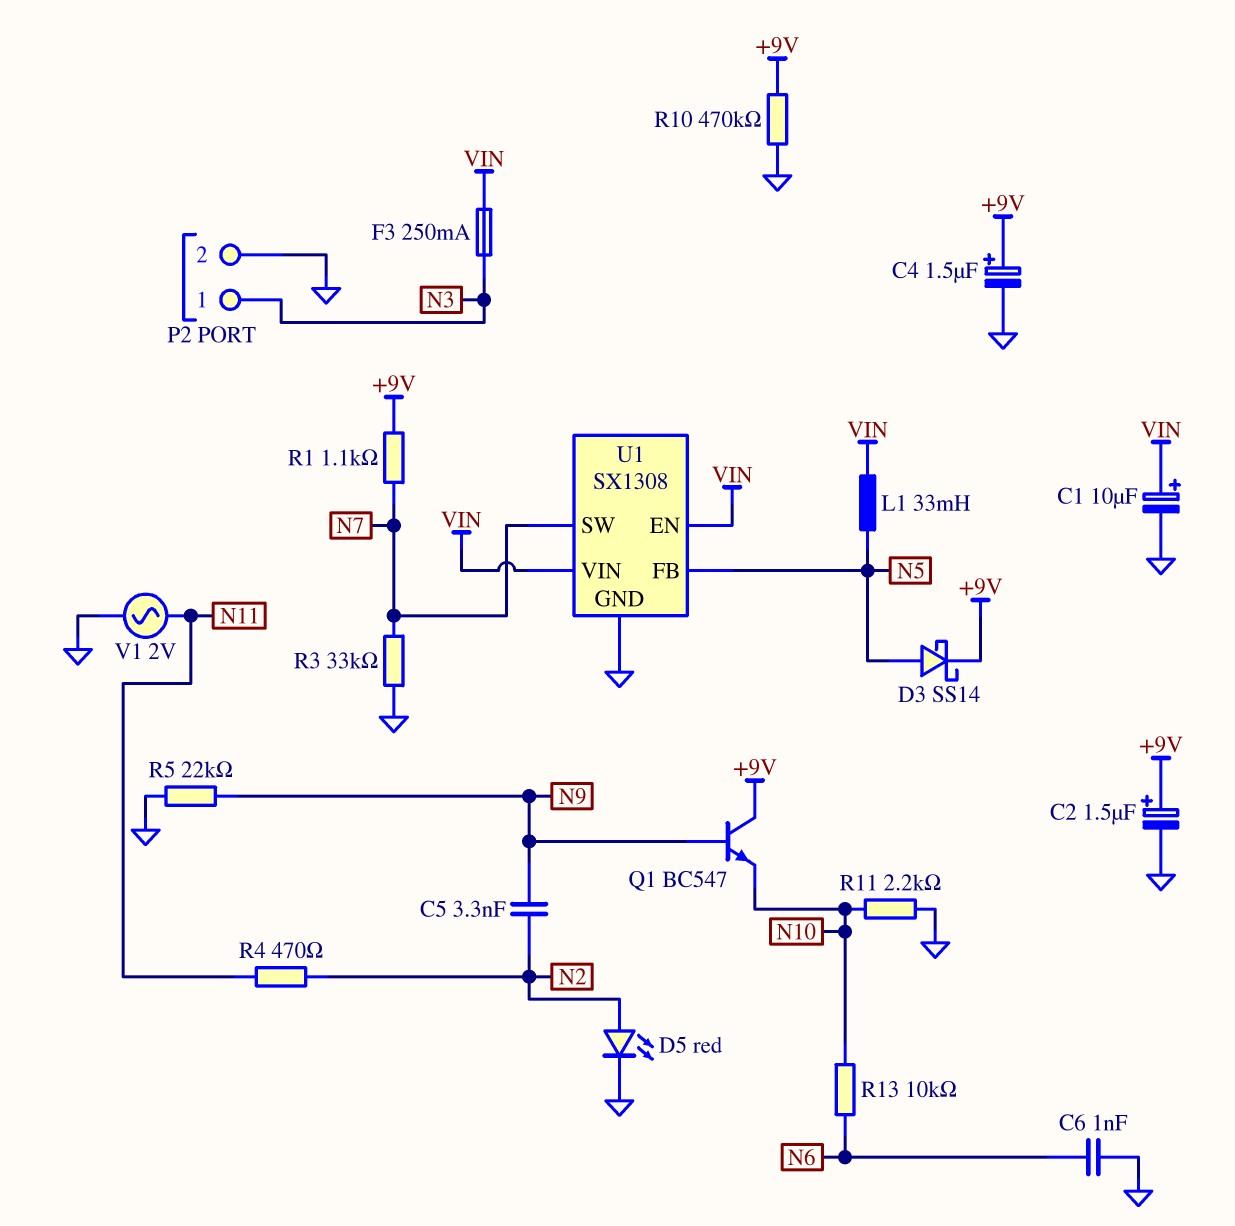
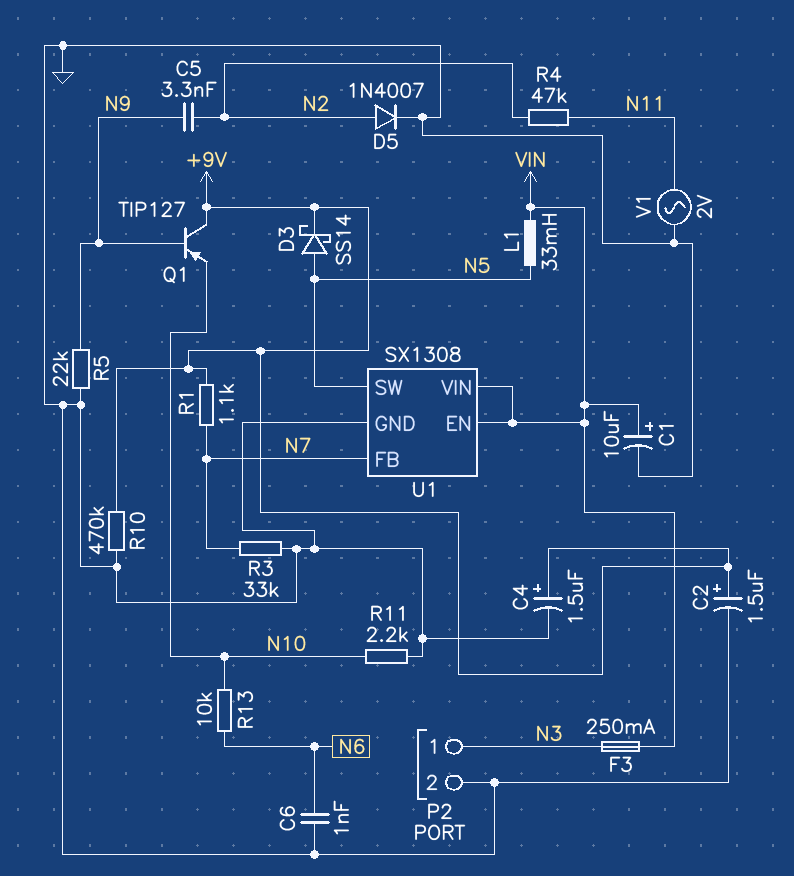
D5: LED red (A N2, K GND) -> diode 1N4007 (A N2, K GND)
Q1: NPN BC547 (B N9, C +9V, E N10) -> PNP TIP127 (B N9, C +9V, E N10)
R4: 470 (N2, N11) -> 47k (N2, N11)
U1 pin FB: N5 -> N7
U1 pin SW: N7 -> N5

